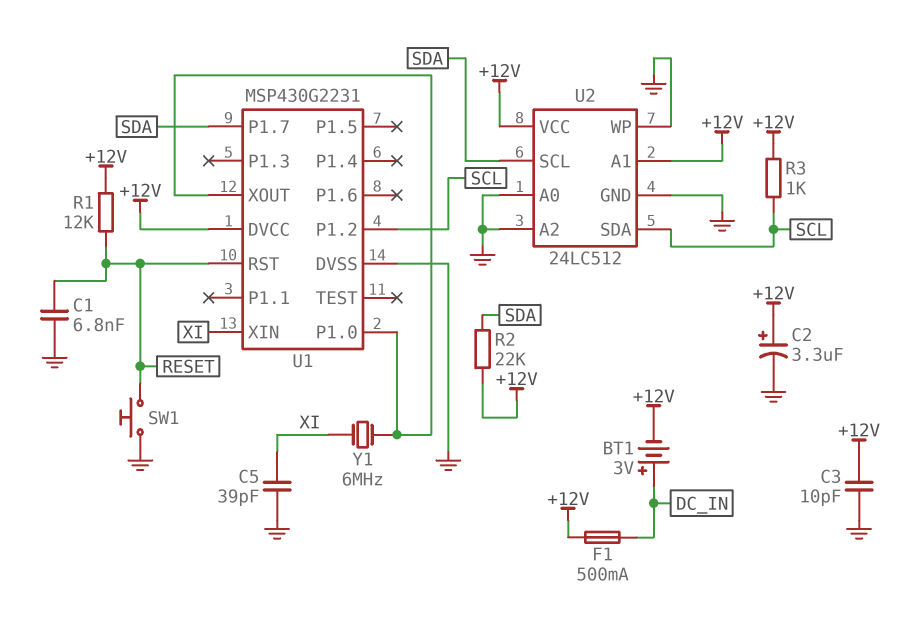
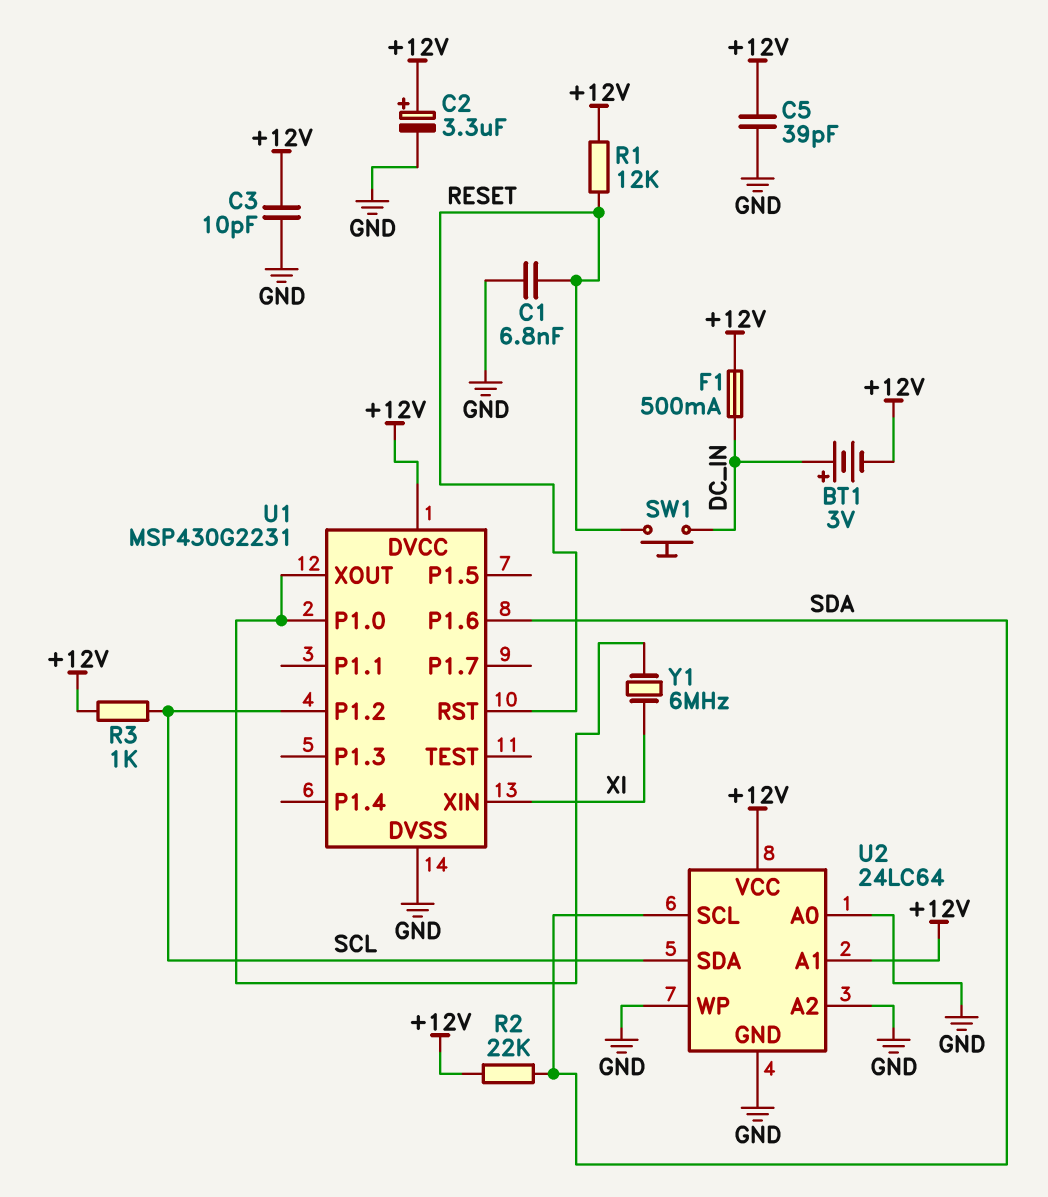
C5: 39pF (GND, XI) -> 39pF (+12V, GND)
SW1: button (GND, RESET) -> button (DC_IN, RESET)
U1 pin P1.6: none -> SDA
U1 pin P1.7: SDA -> none
U2: 24LC512 -> 24LC64

